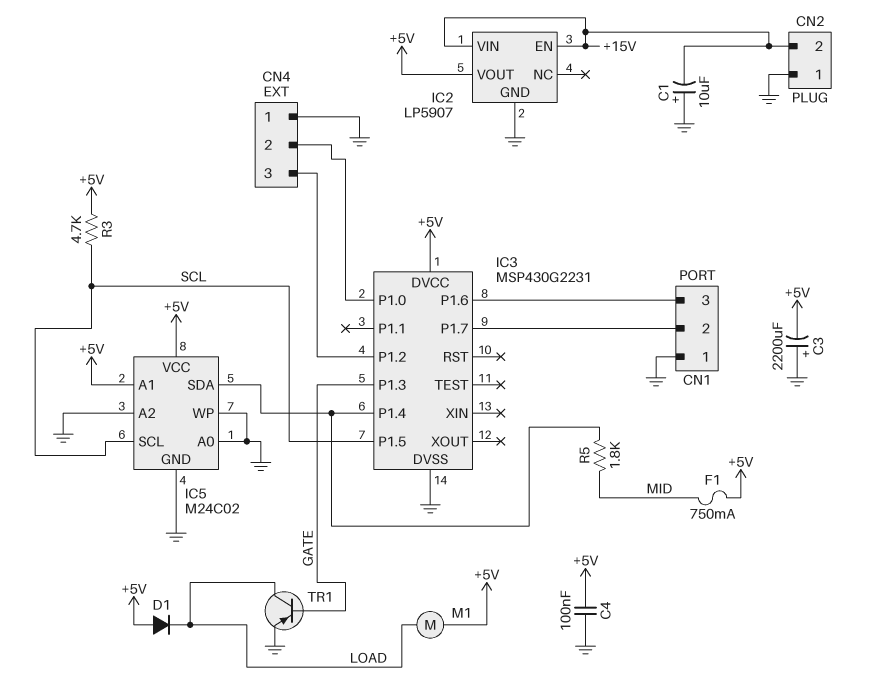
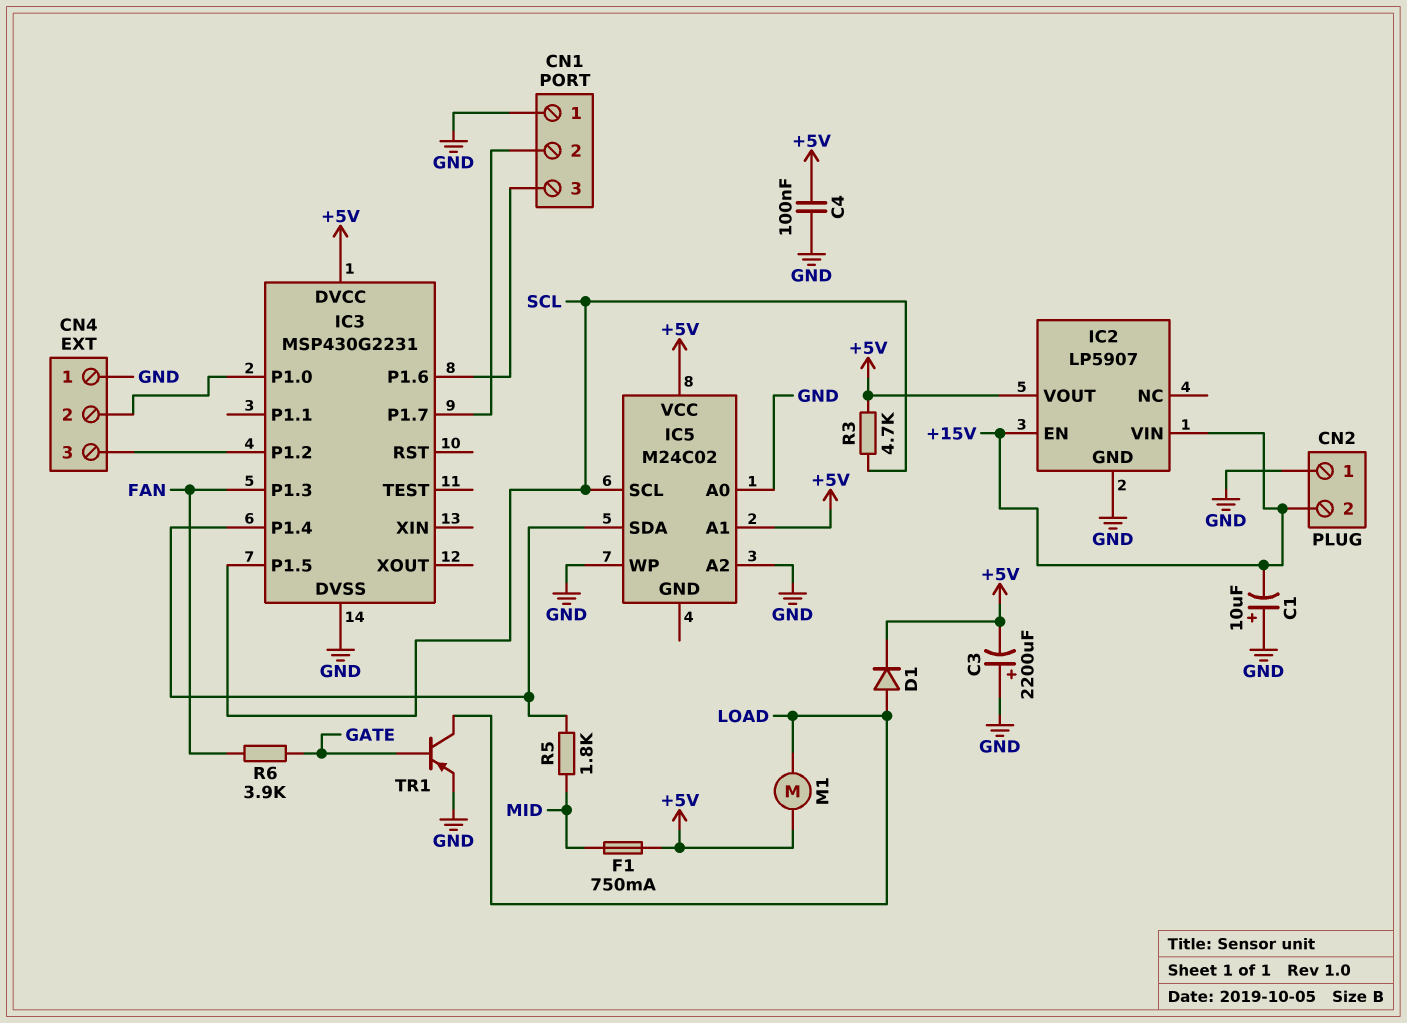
D1: diode (A +5V, K LOAD) -> diode (A LOAD, K +5V)
IC3 pin P1.3: GATE -> FAN
IC5 pin GND: GND -> none
R6: none -> 3.9k (FAN, GATE)

